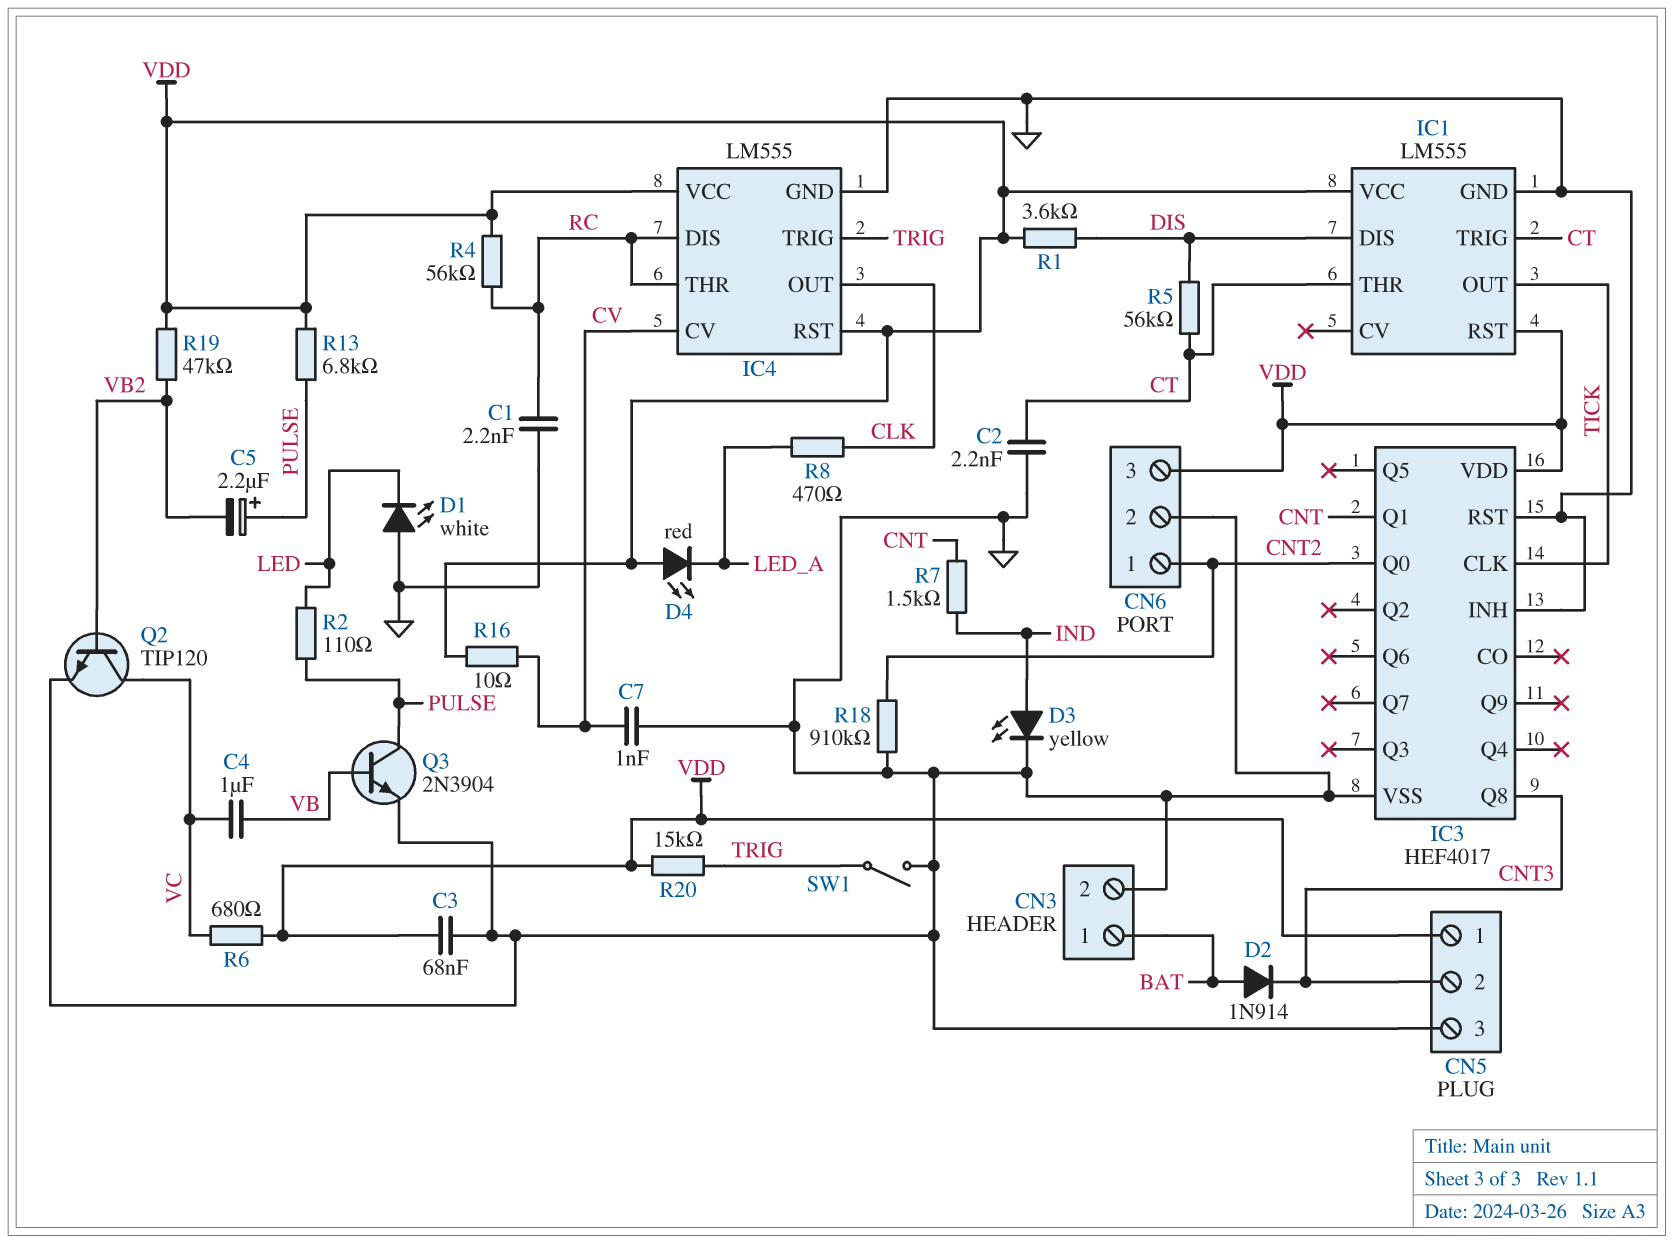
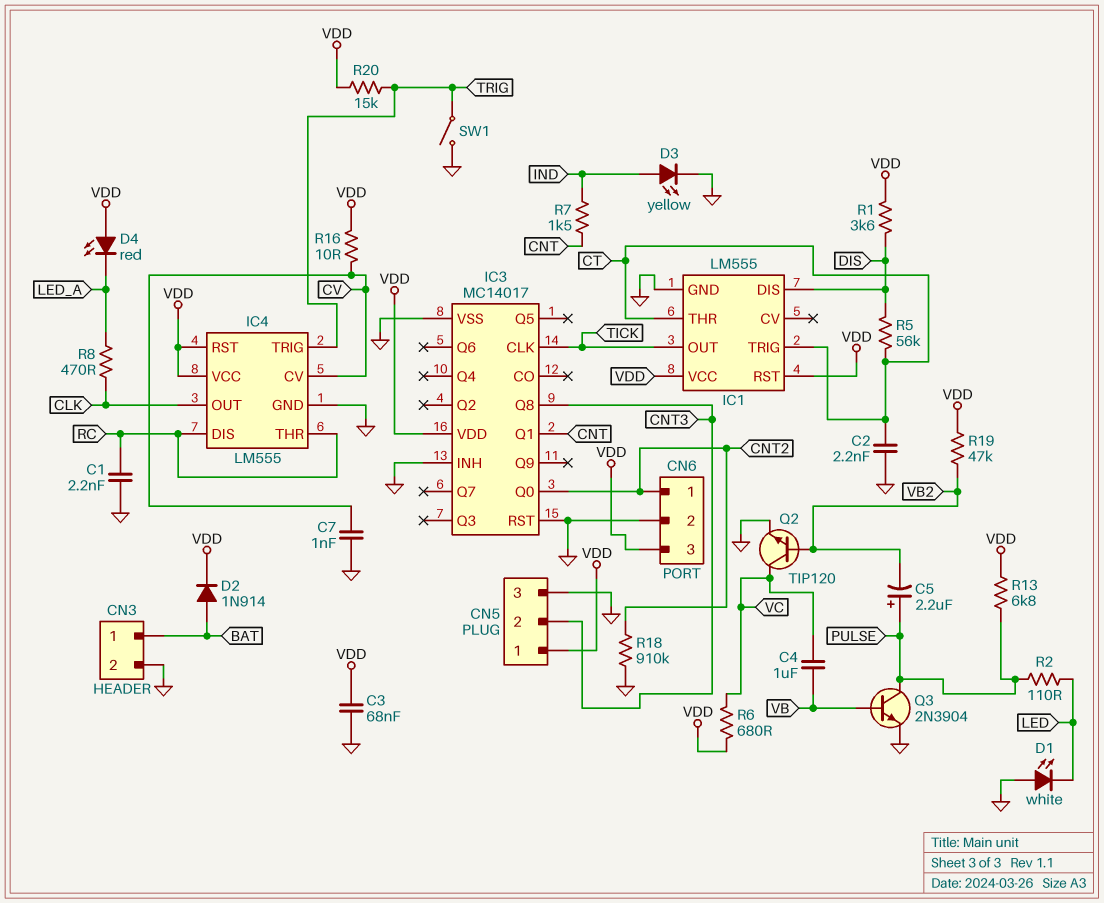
D2: diode 1N914 (A BAT, K CNT3) -> diode 1N914 (A BAT, K VDD)
IC3: HEF4017 -> MC14017
R4: 56k (RC, VDD) -> none

